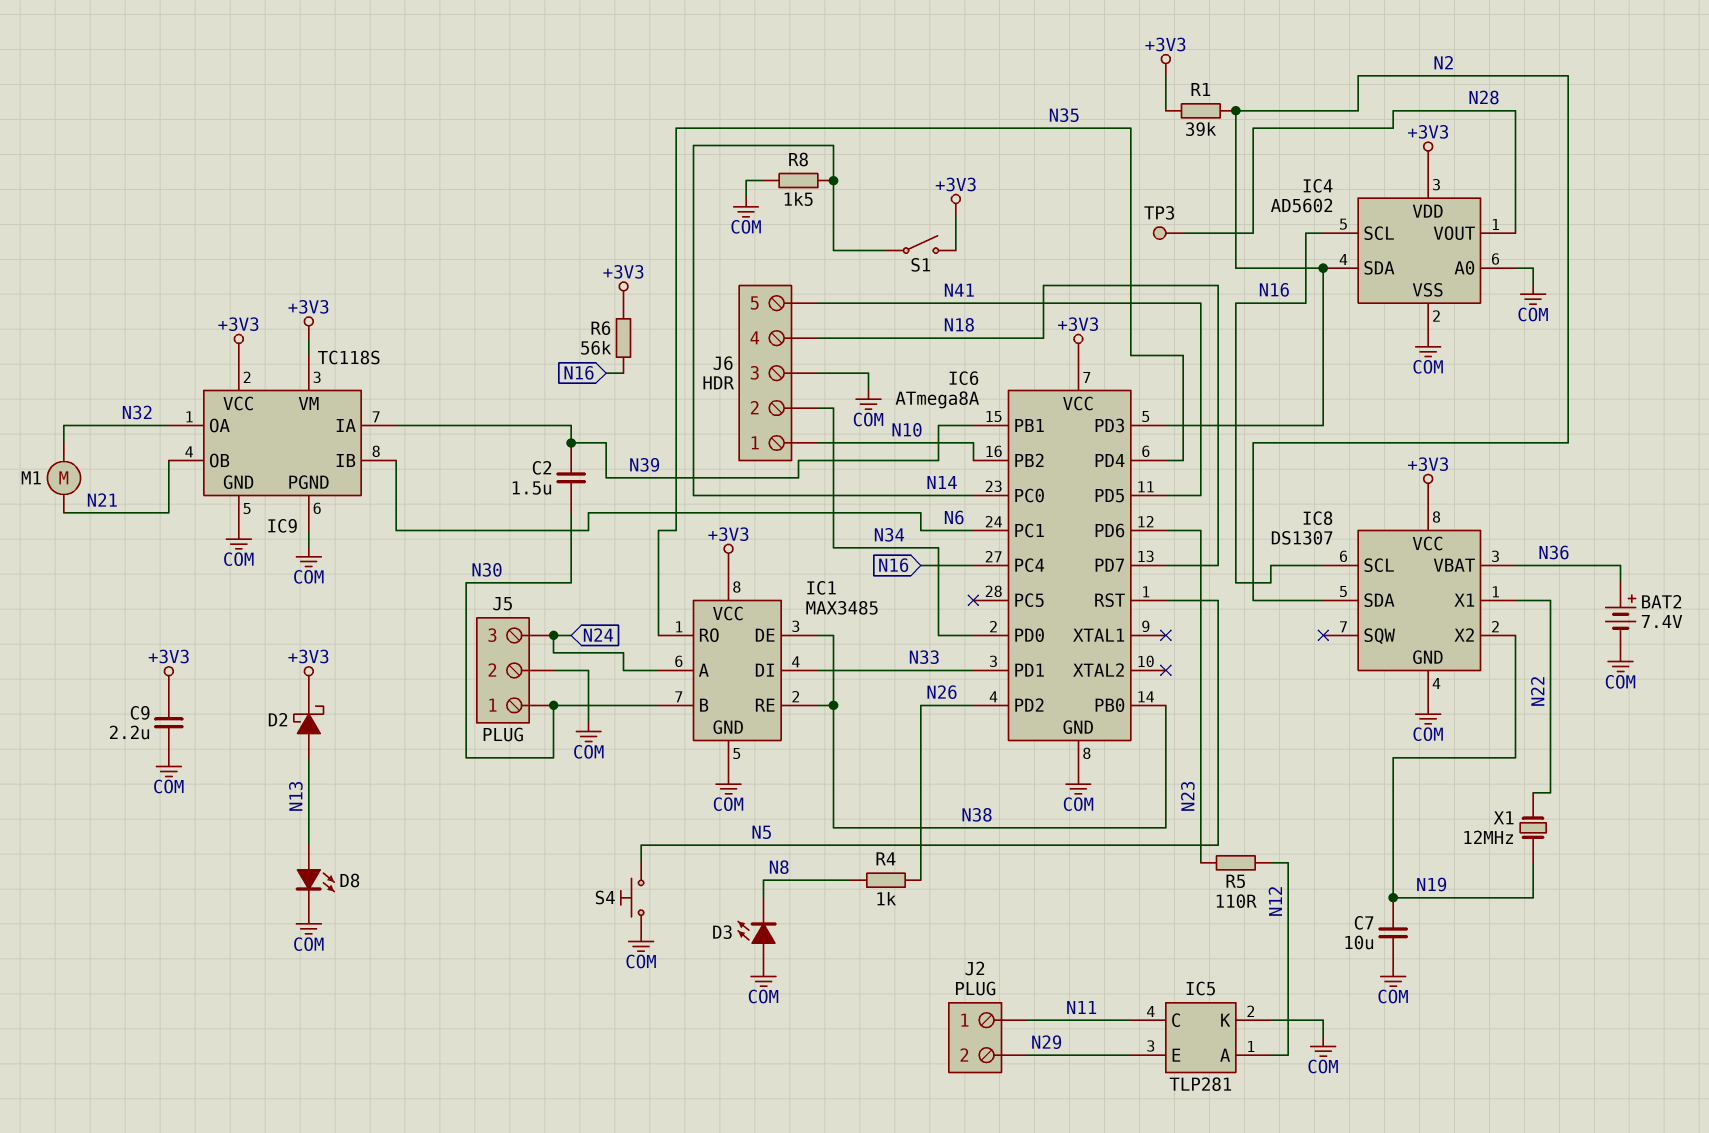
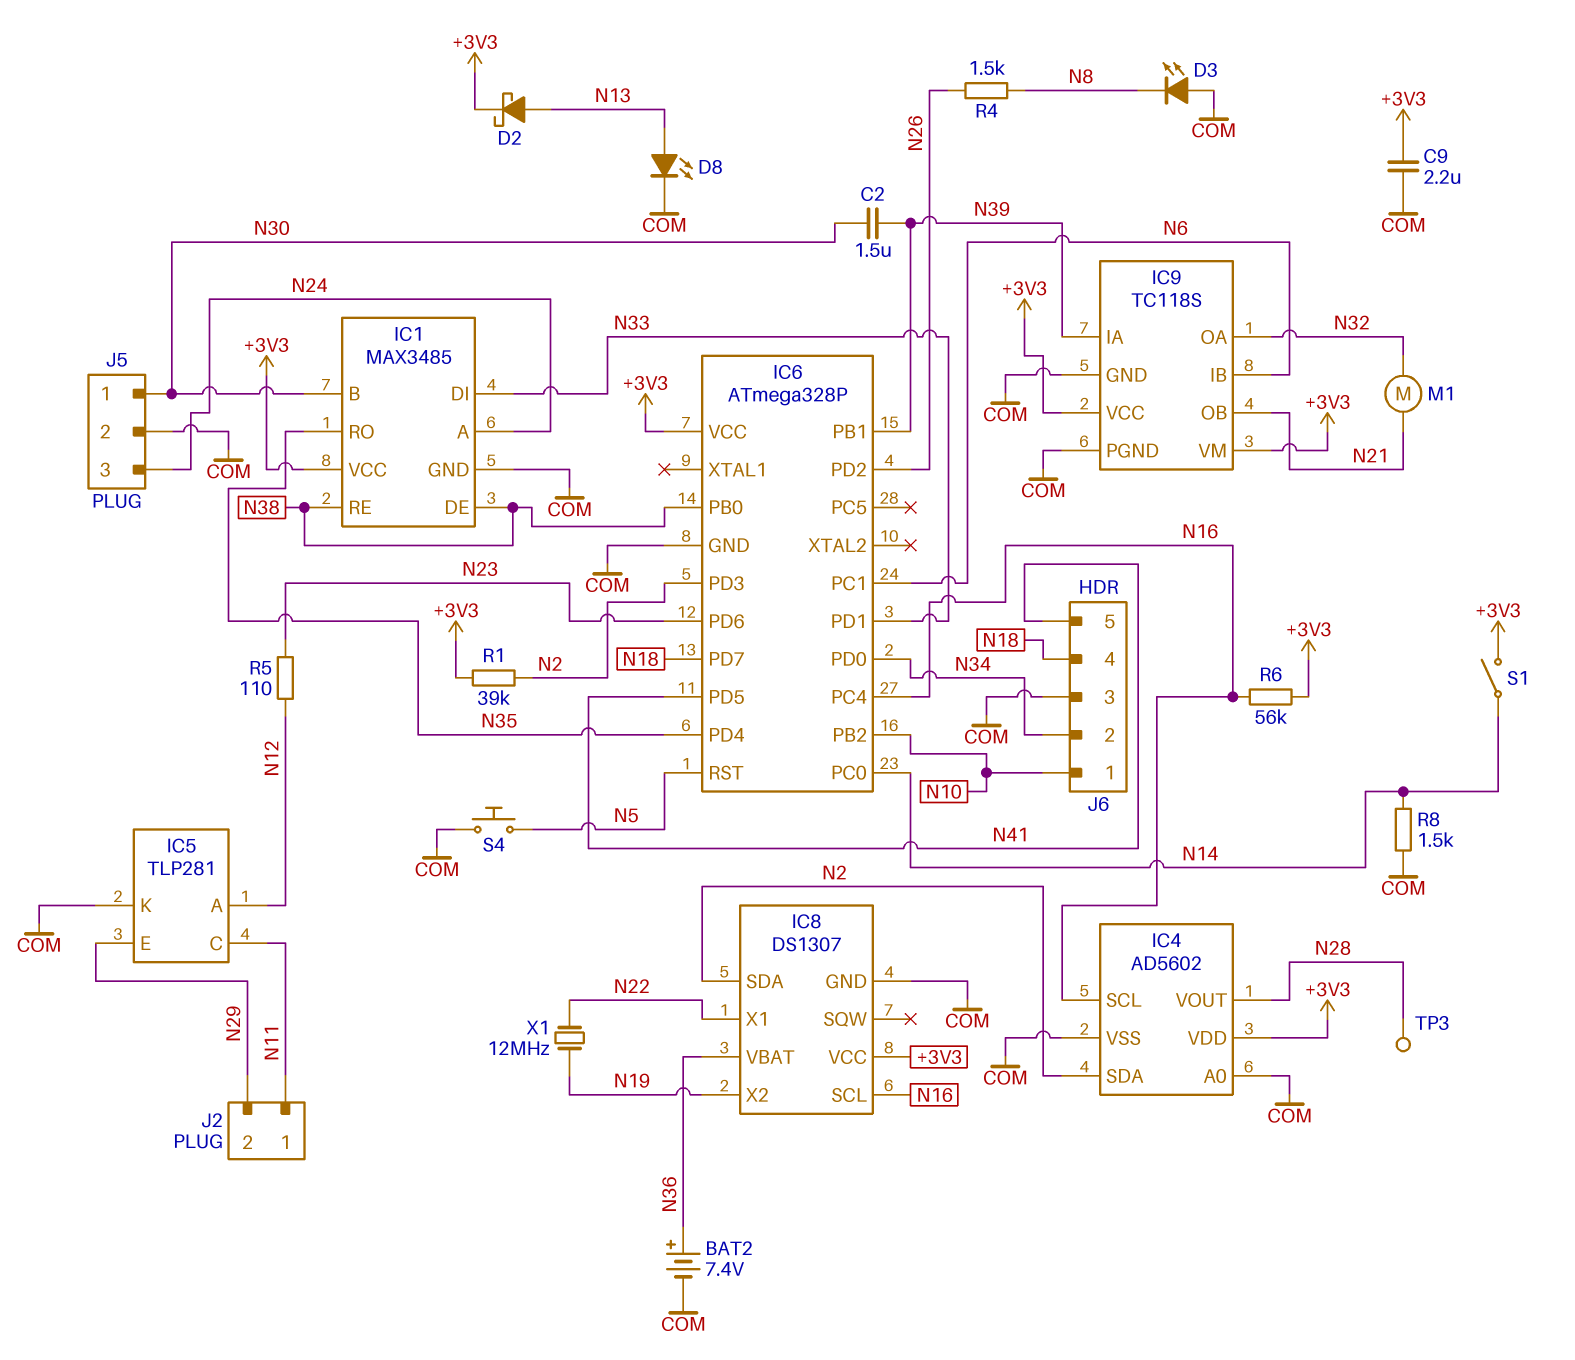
C7: 10uF (COM, N19) -> none
IC6: ATmega8A -> ATmega328P
R4: 1k (N8, N26) -> 1.5k (N8, N26)

